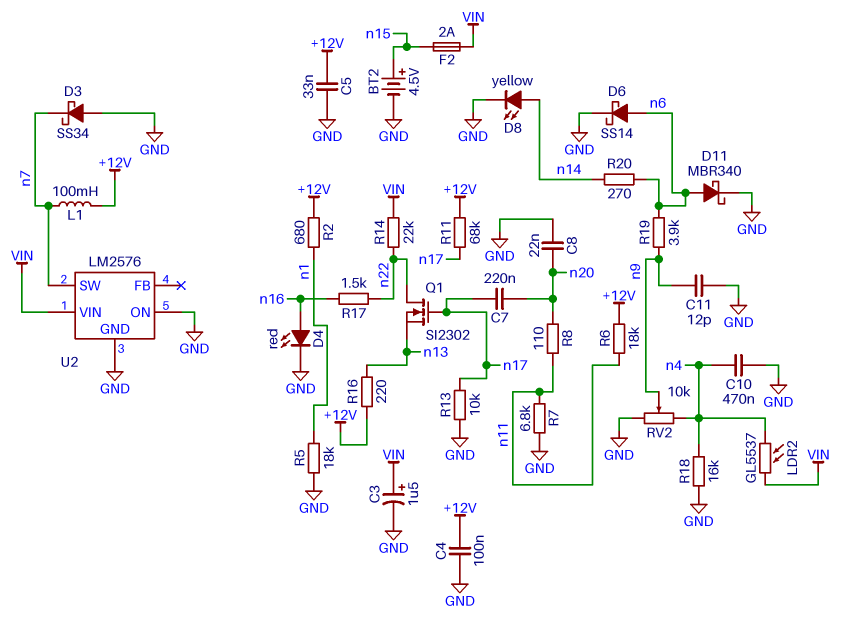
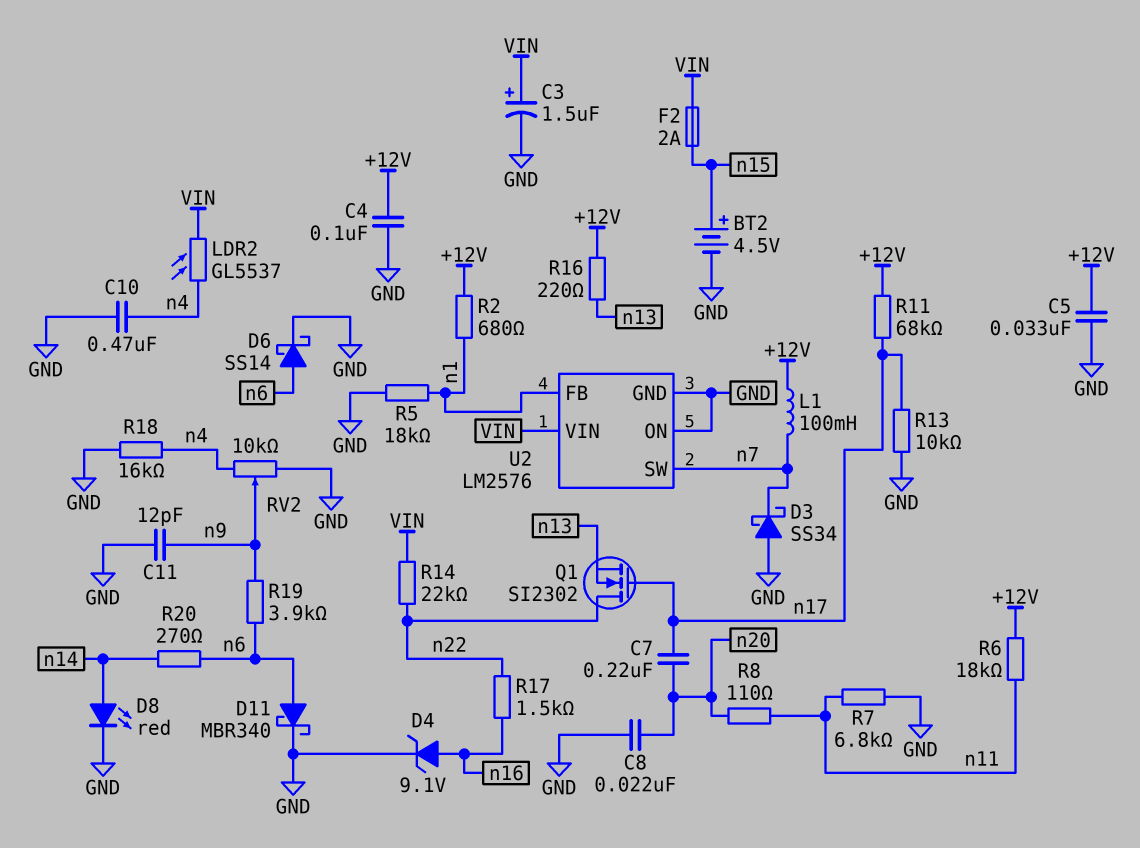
D4: LED red (A n16, K GND) -> zener 9.1V (A n16, K GND)
D8: LED yellow (A n14, K GND) -> LED red (A n14, K GND)
U2 pin FB: none -> n1

